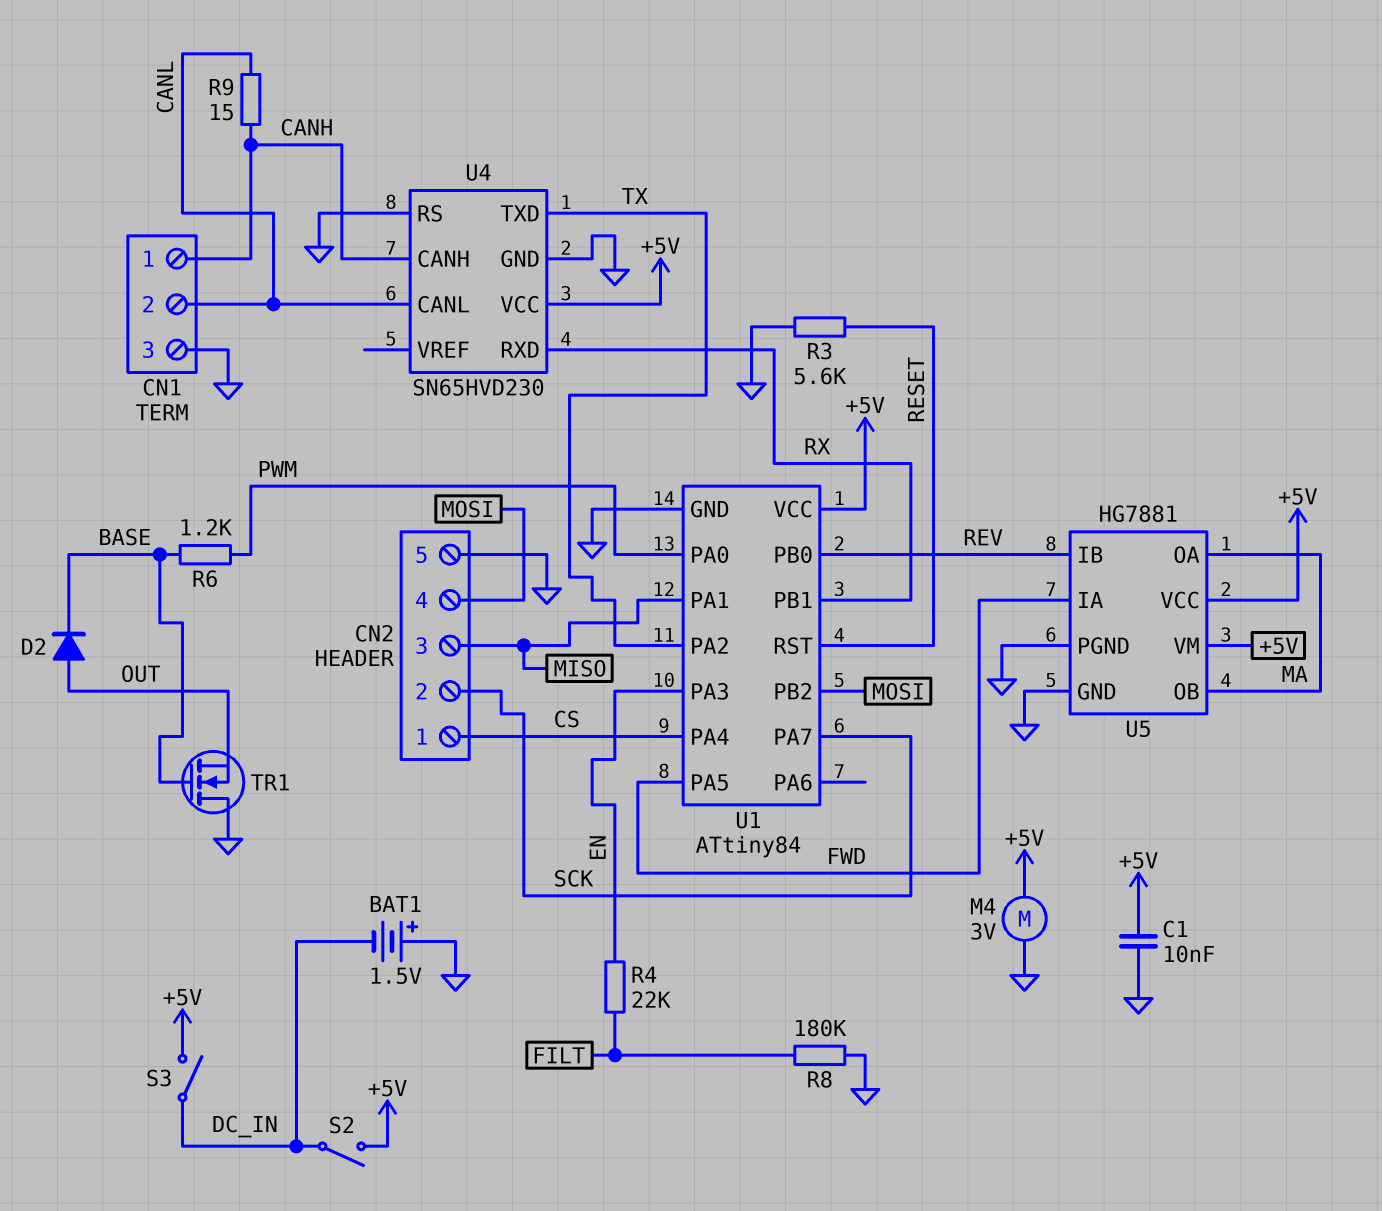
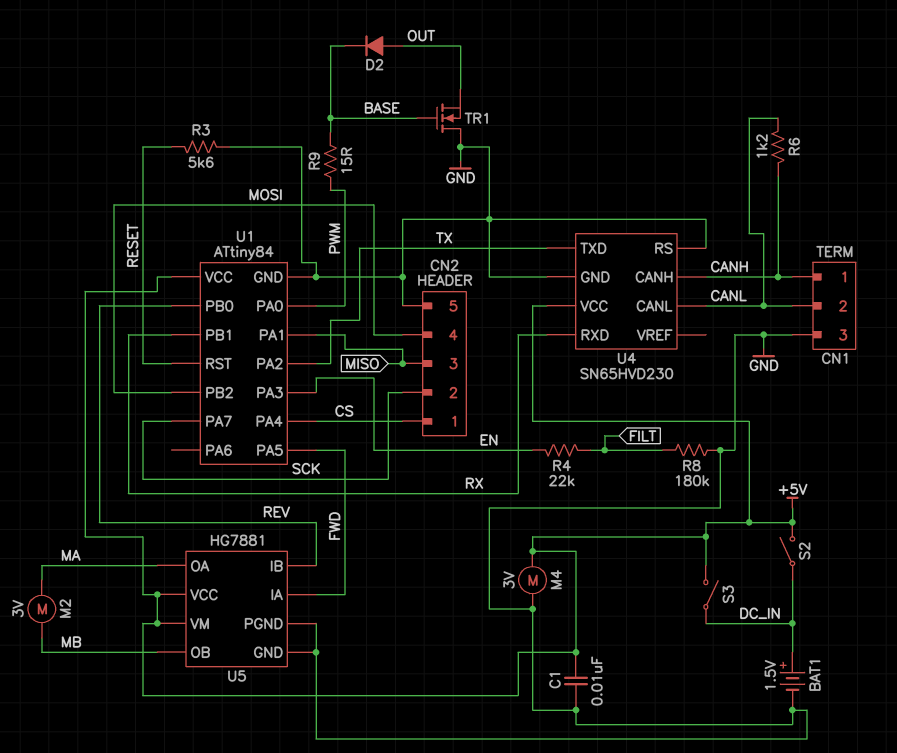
BAT1: 1.5V (plus GND, minus DC_IN) -> 1.5V (plus DC_IN, minus GND)
M2: none -> motor 3V (MA, MB)
R6: 1.2k (BASE, PWM) -> 1.2k (CANH, CANL)
R9: 15 (CANH, CANL) -> 15 (BASE, PWM)
U5 pin OB: MA -> MB

